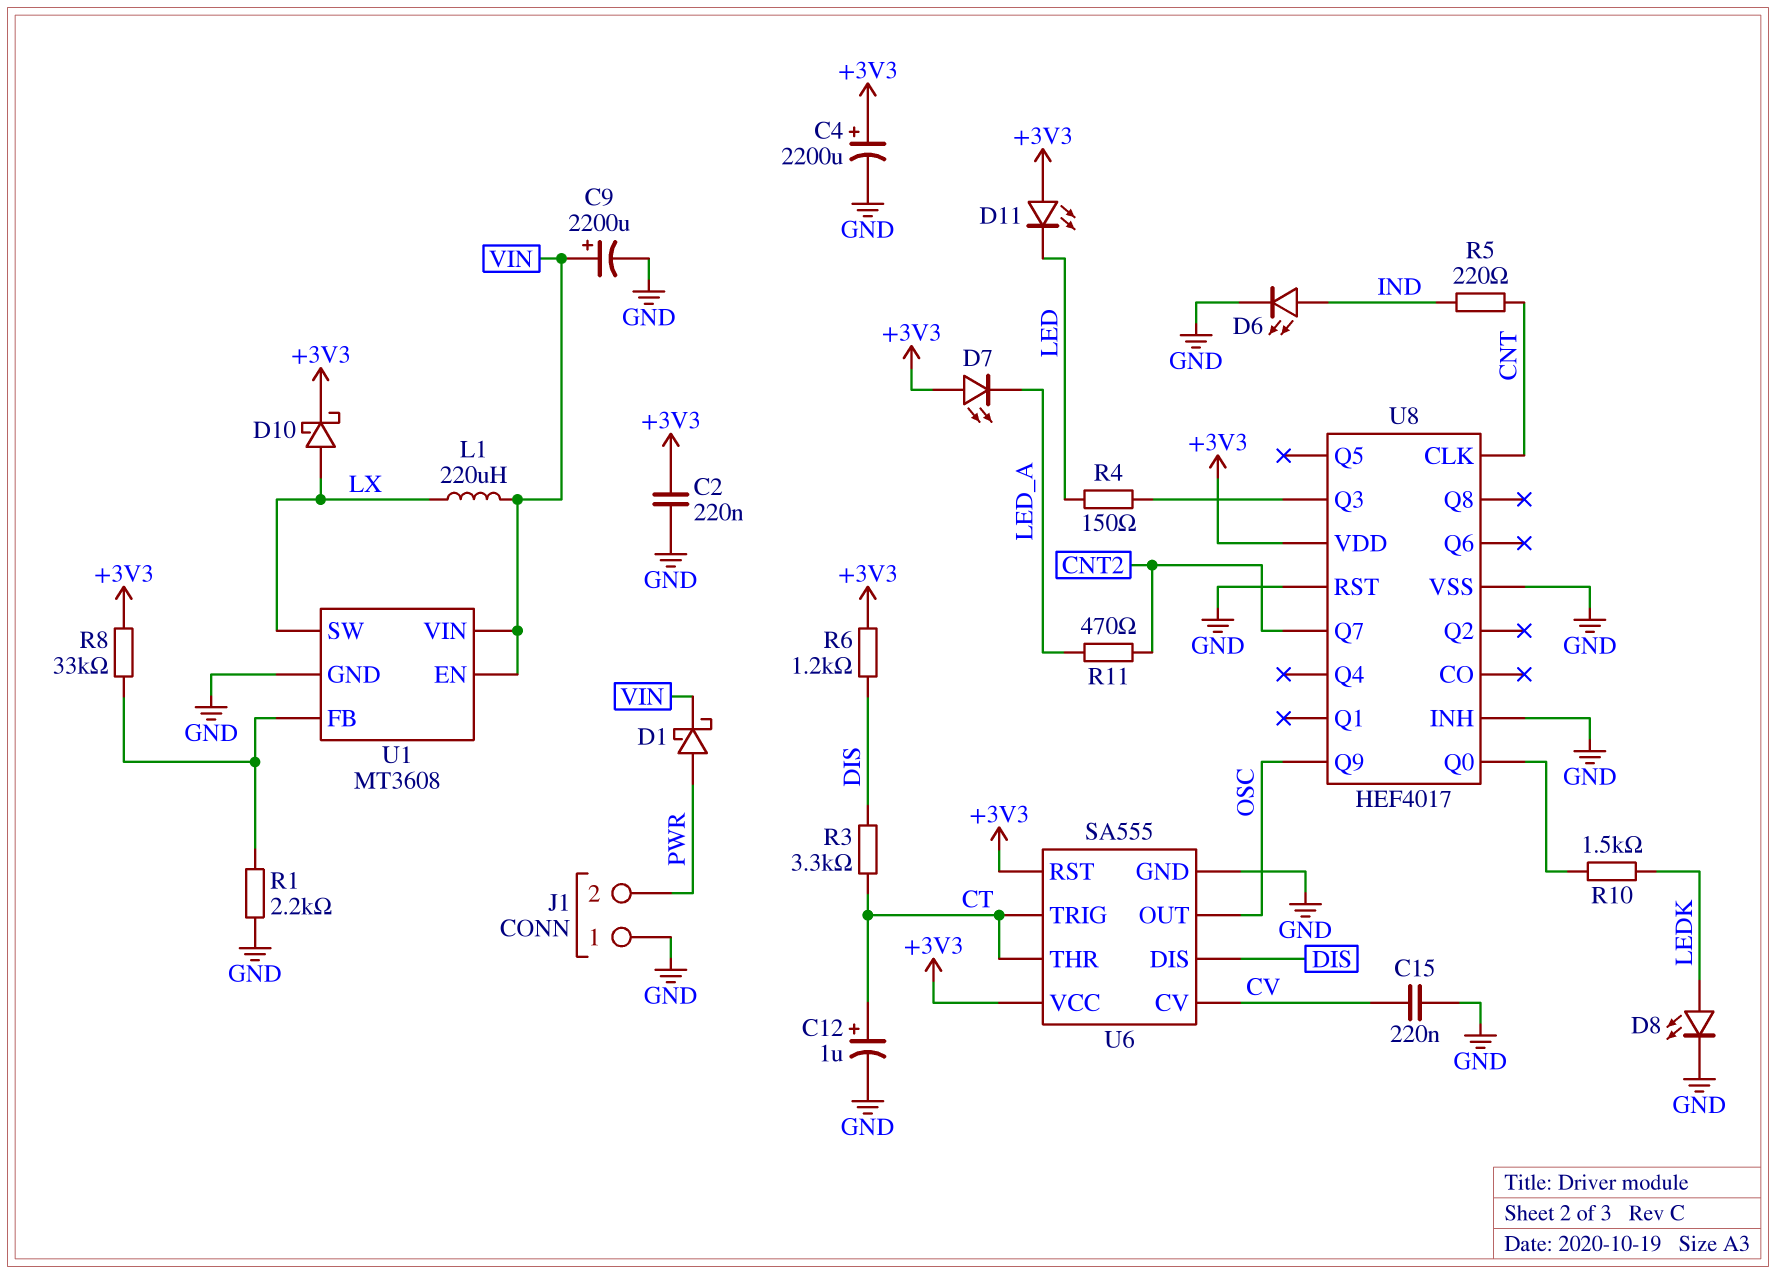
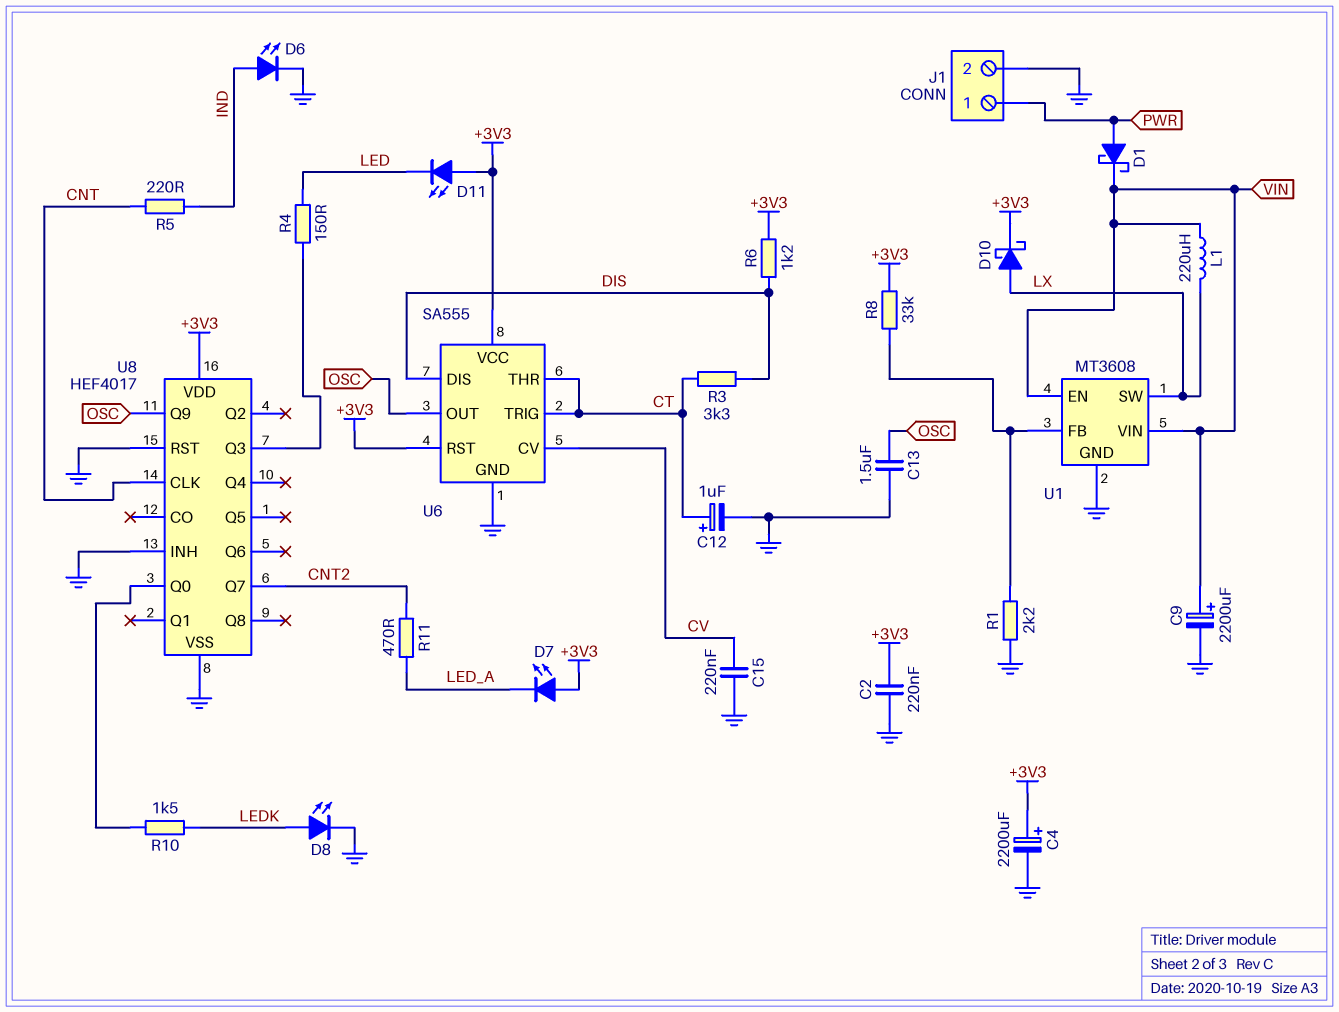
C13: none -> 1.5uF (GND, OSC)
J1 pin 1: GND -> PWR
J1 pin 2: PWR -> GND

